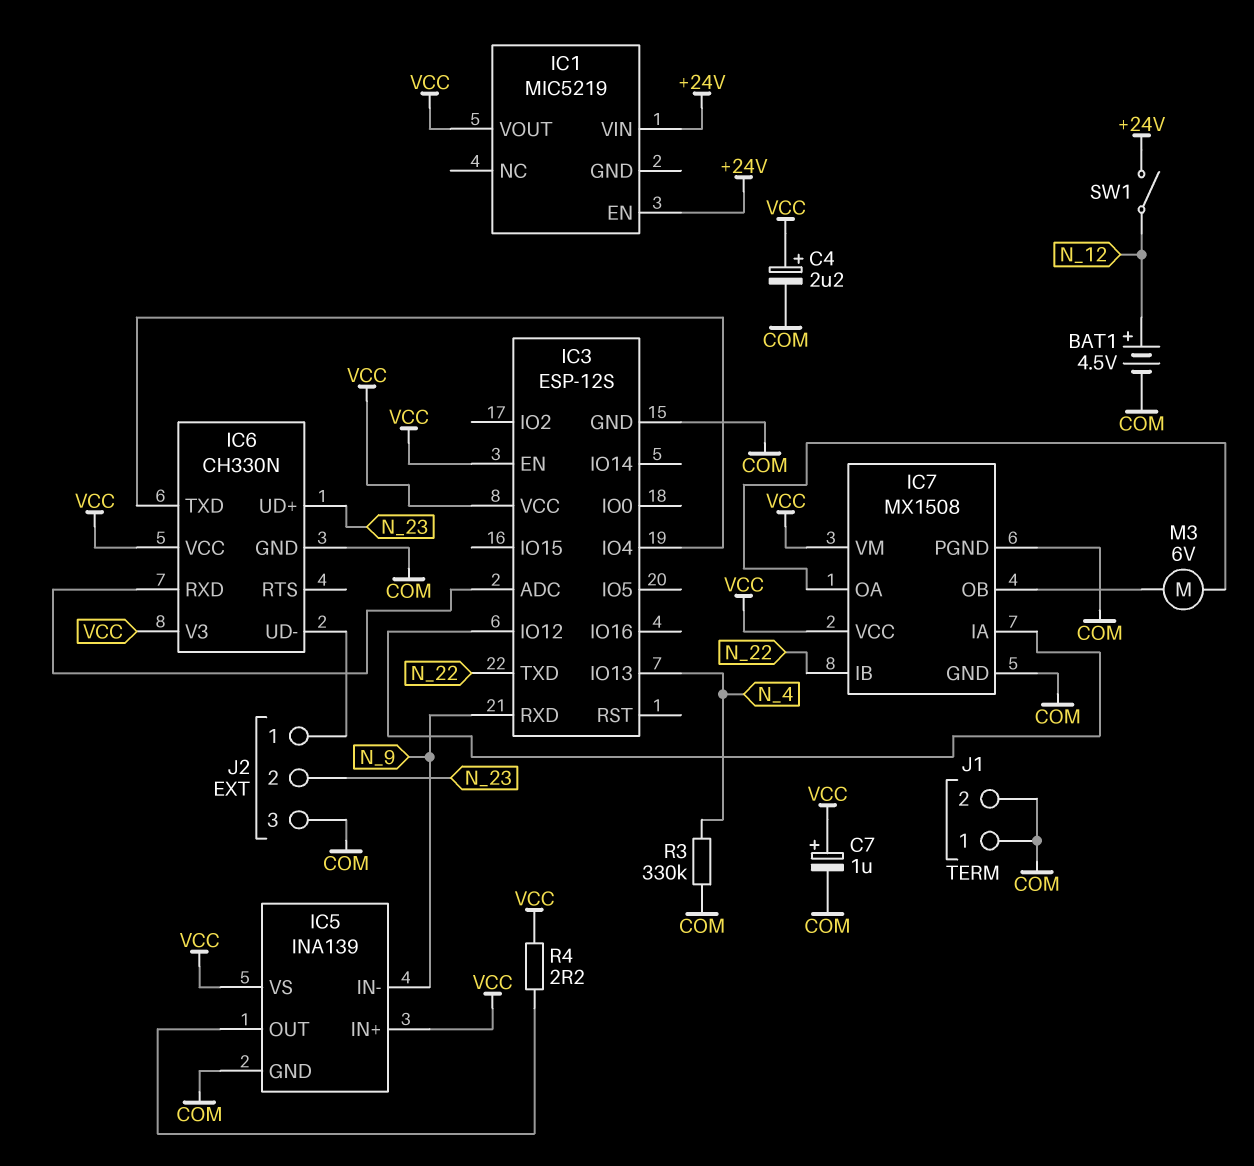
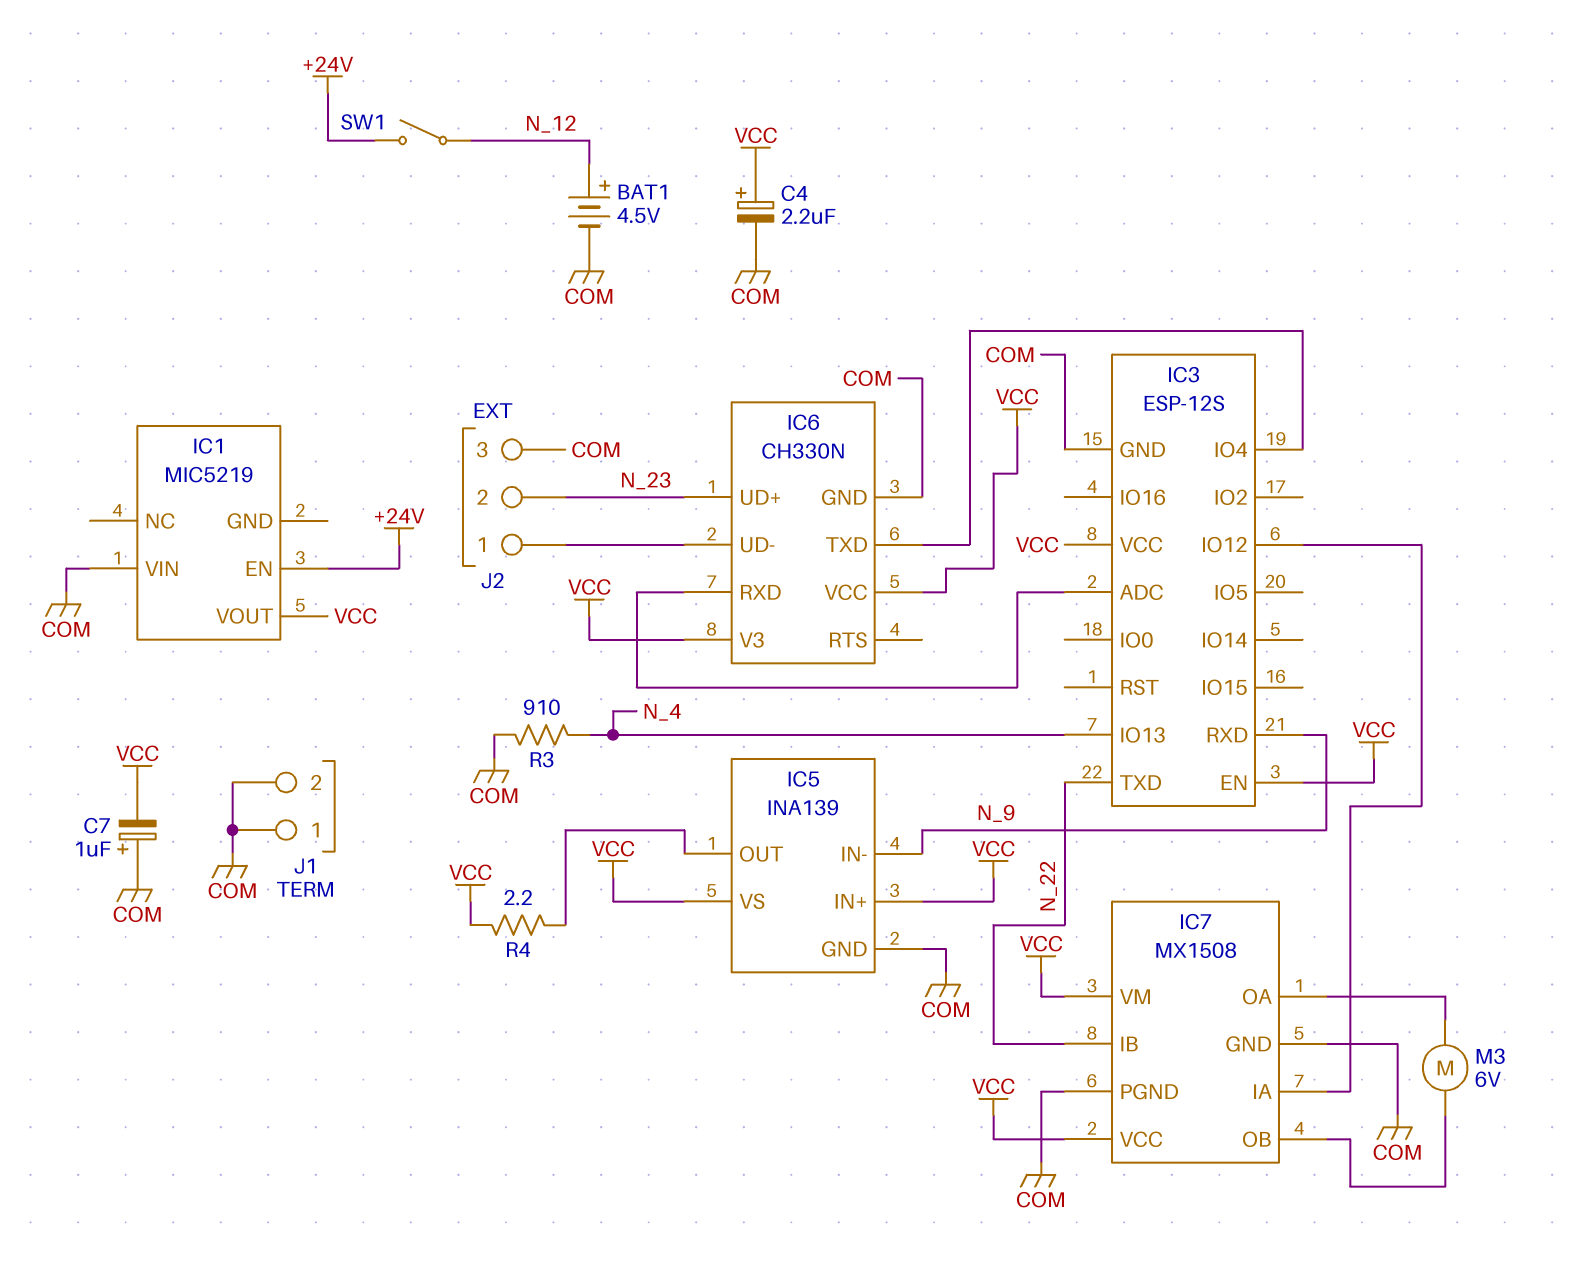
C7: 1uF (plus VCC, minus COM) -> 1uF (plus COM, minus VCC)
IC1 pin VIN: +24V -> COM
R3: 330k (COM, N_4) -> 910 (COM, N_4)

